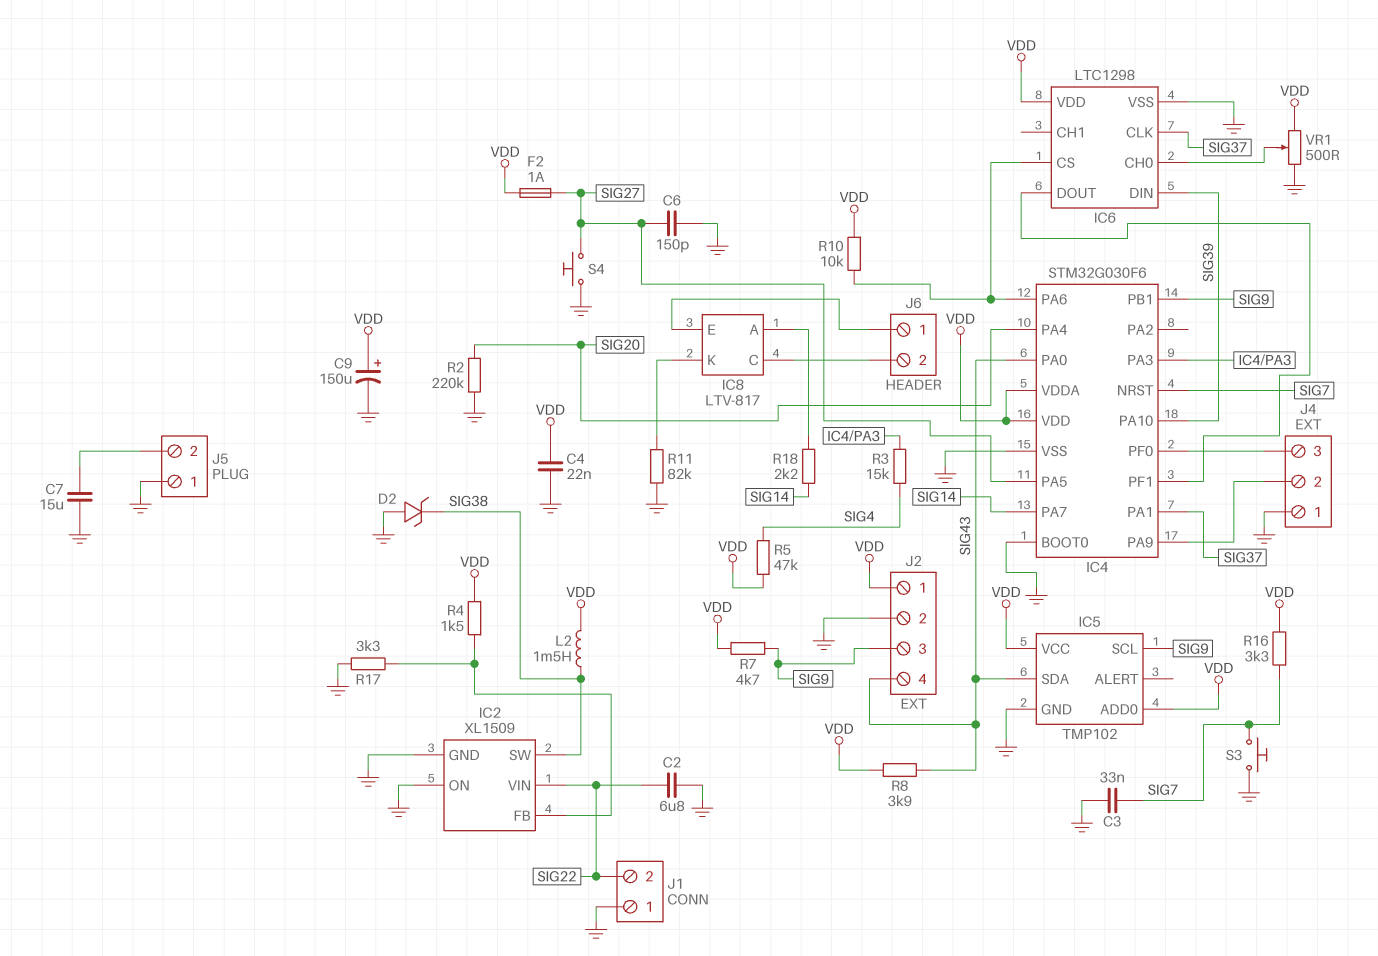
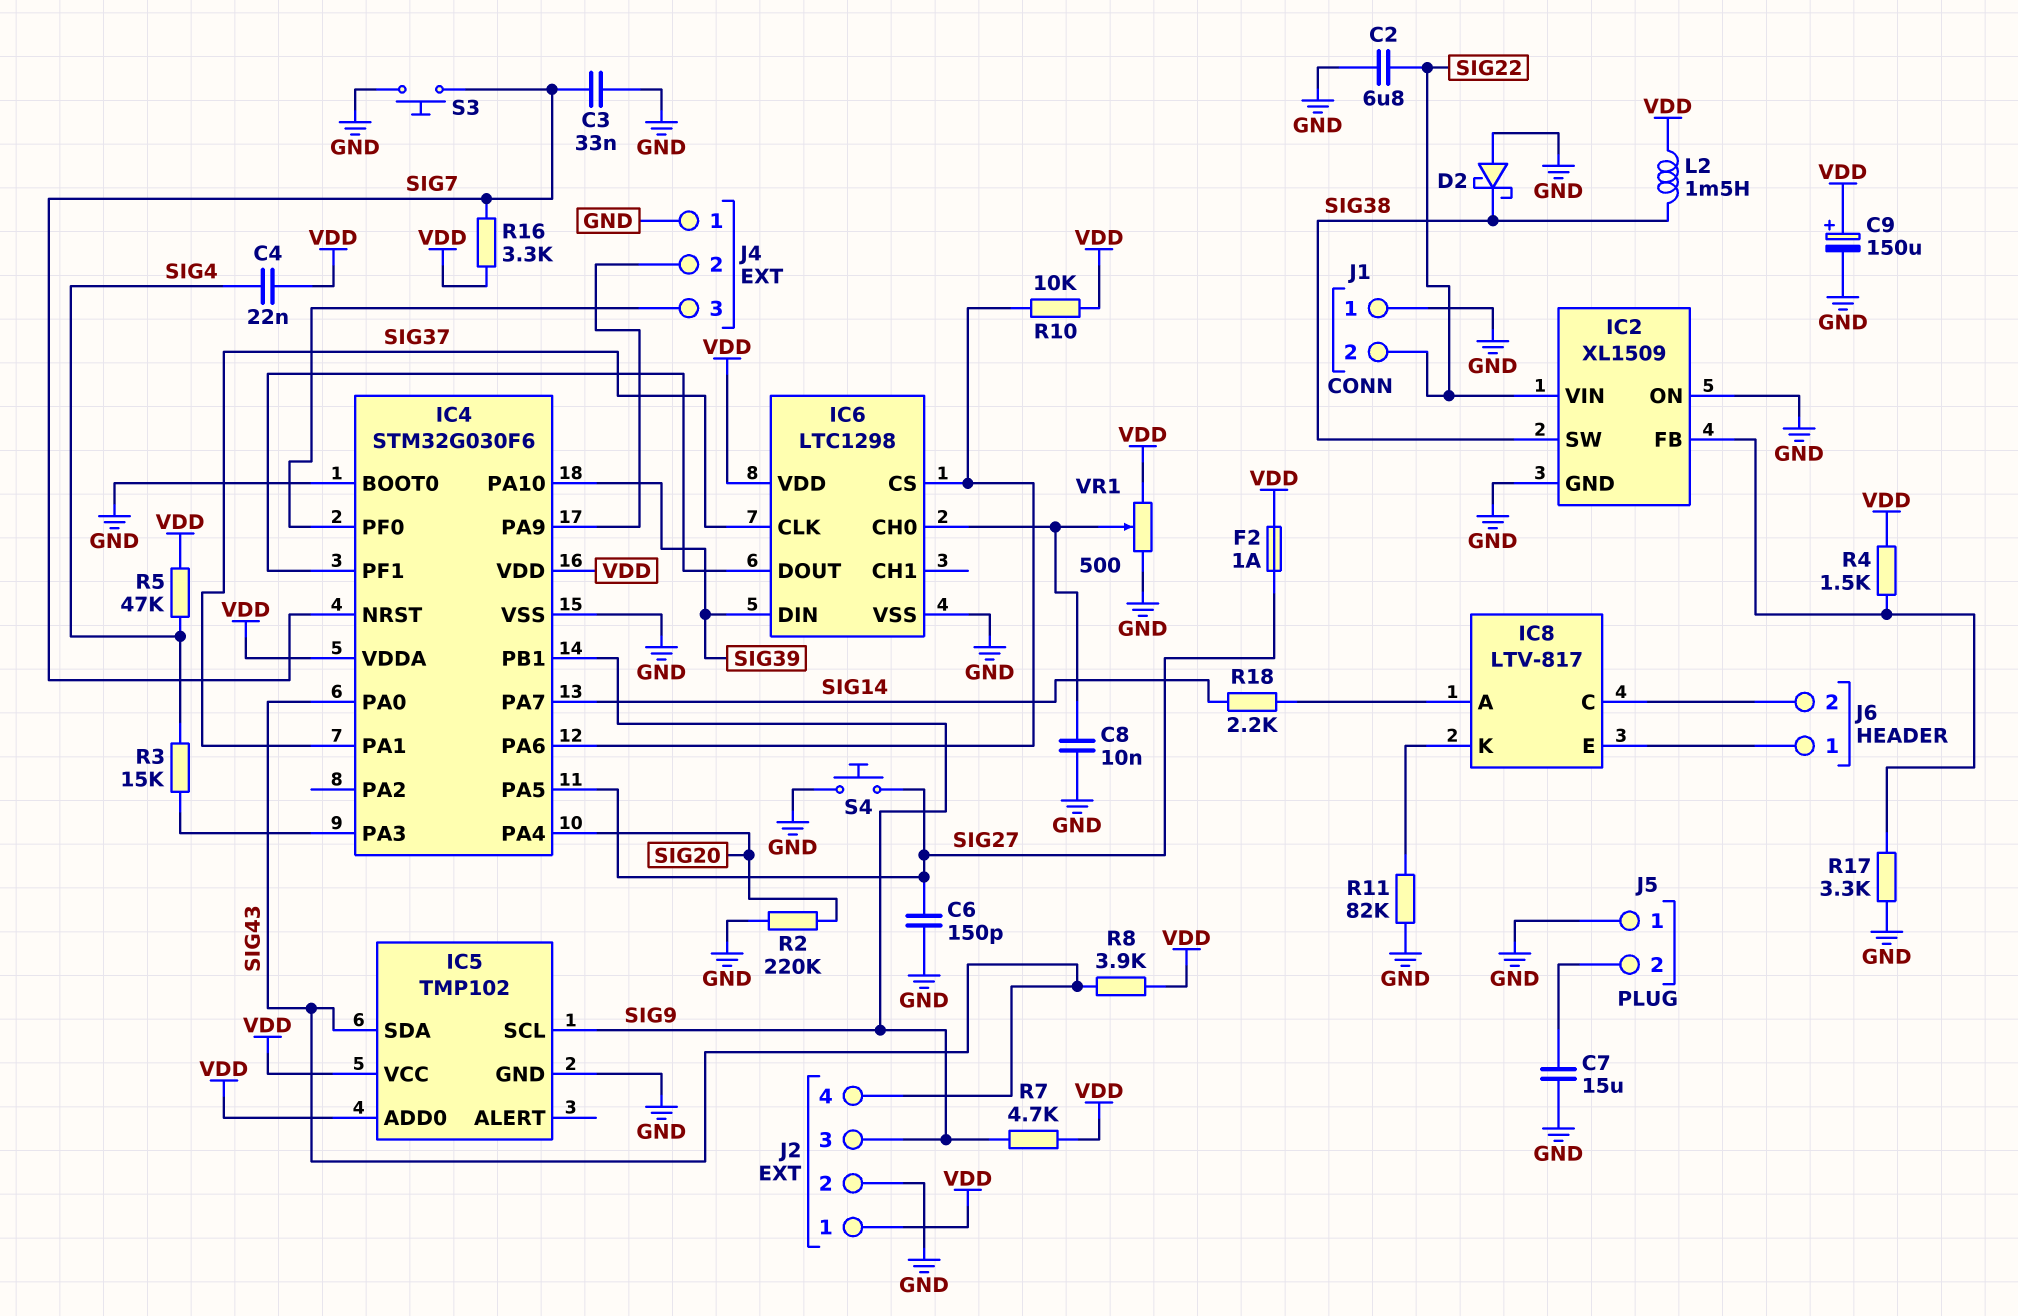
C4: 22nF (GND, VDD) -> 22nF (SIG4, VDD)
C8: none -> 10nF (GND, IC6/CH0)
D2: zener (A GND, K SIG38) -> schottky (A GND, K SIG38)

